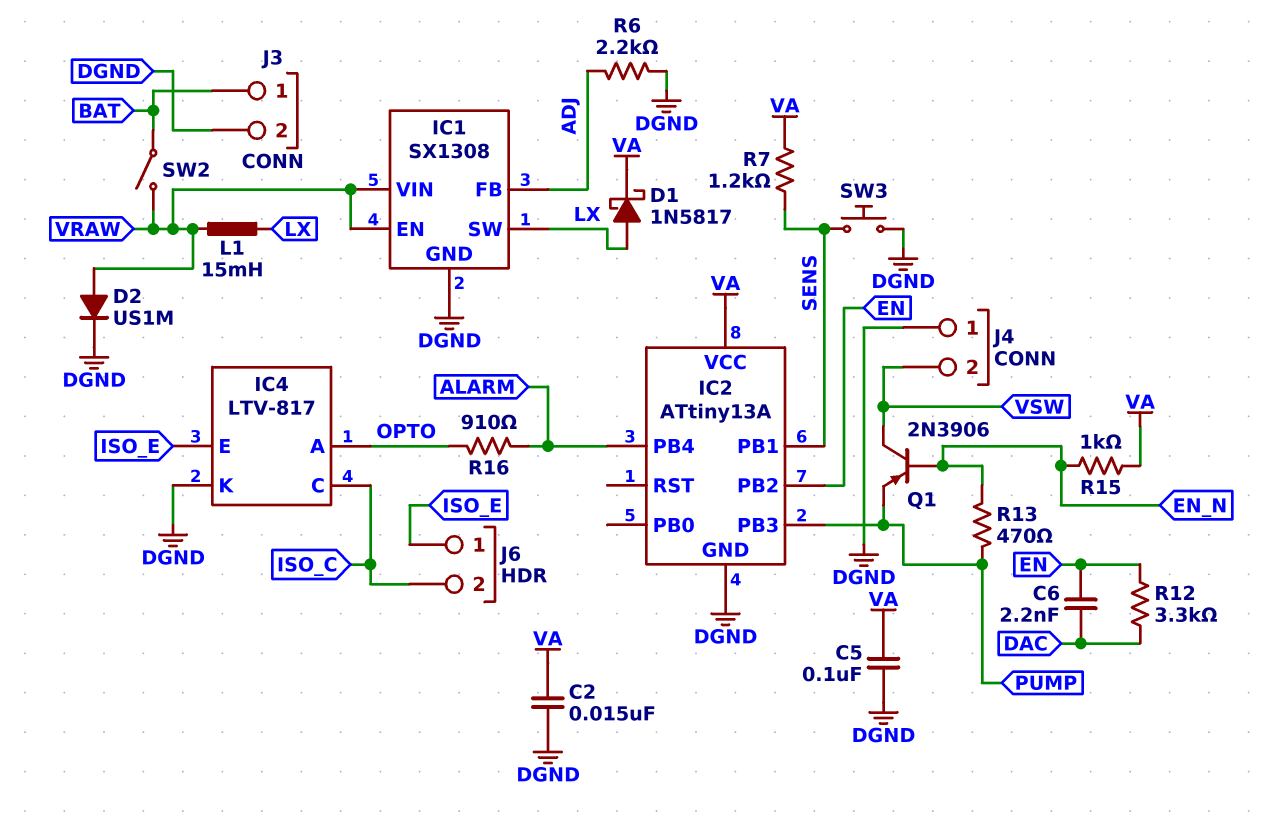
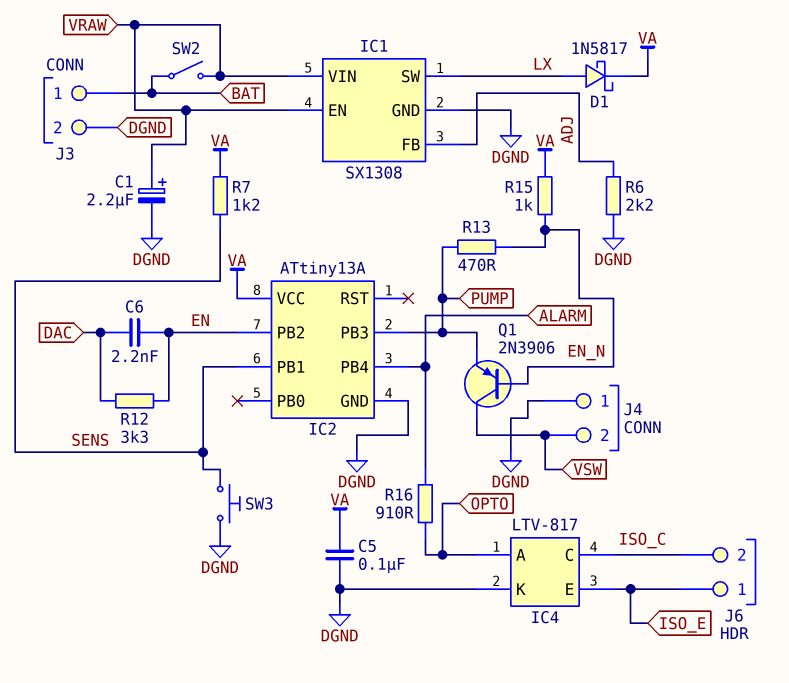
C1: none -> 2.2uF (plus VRAW, minus DGND)
C2: 15nF (DGND, VA) -> none
D2: diode US1M (A VRAW, K DGND) -> none
L1: 15mH (LX, VRAW) -> none

